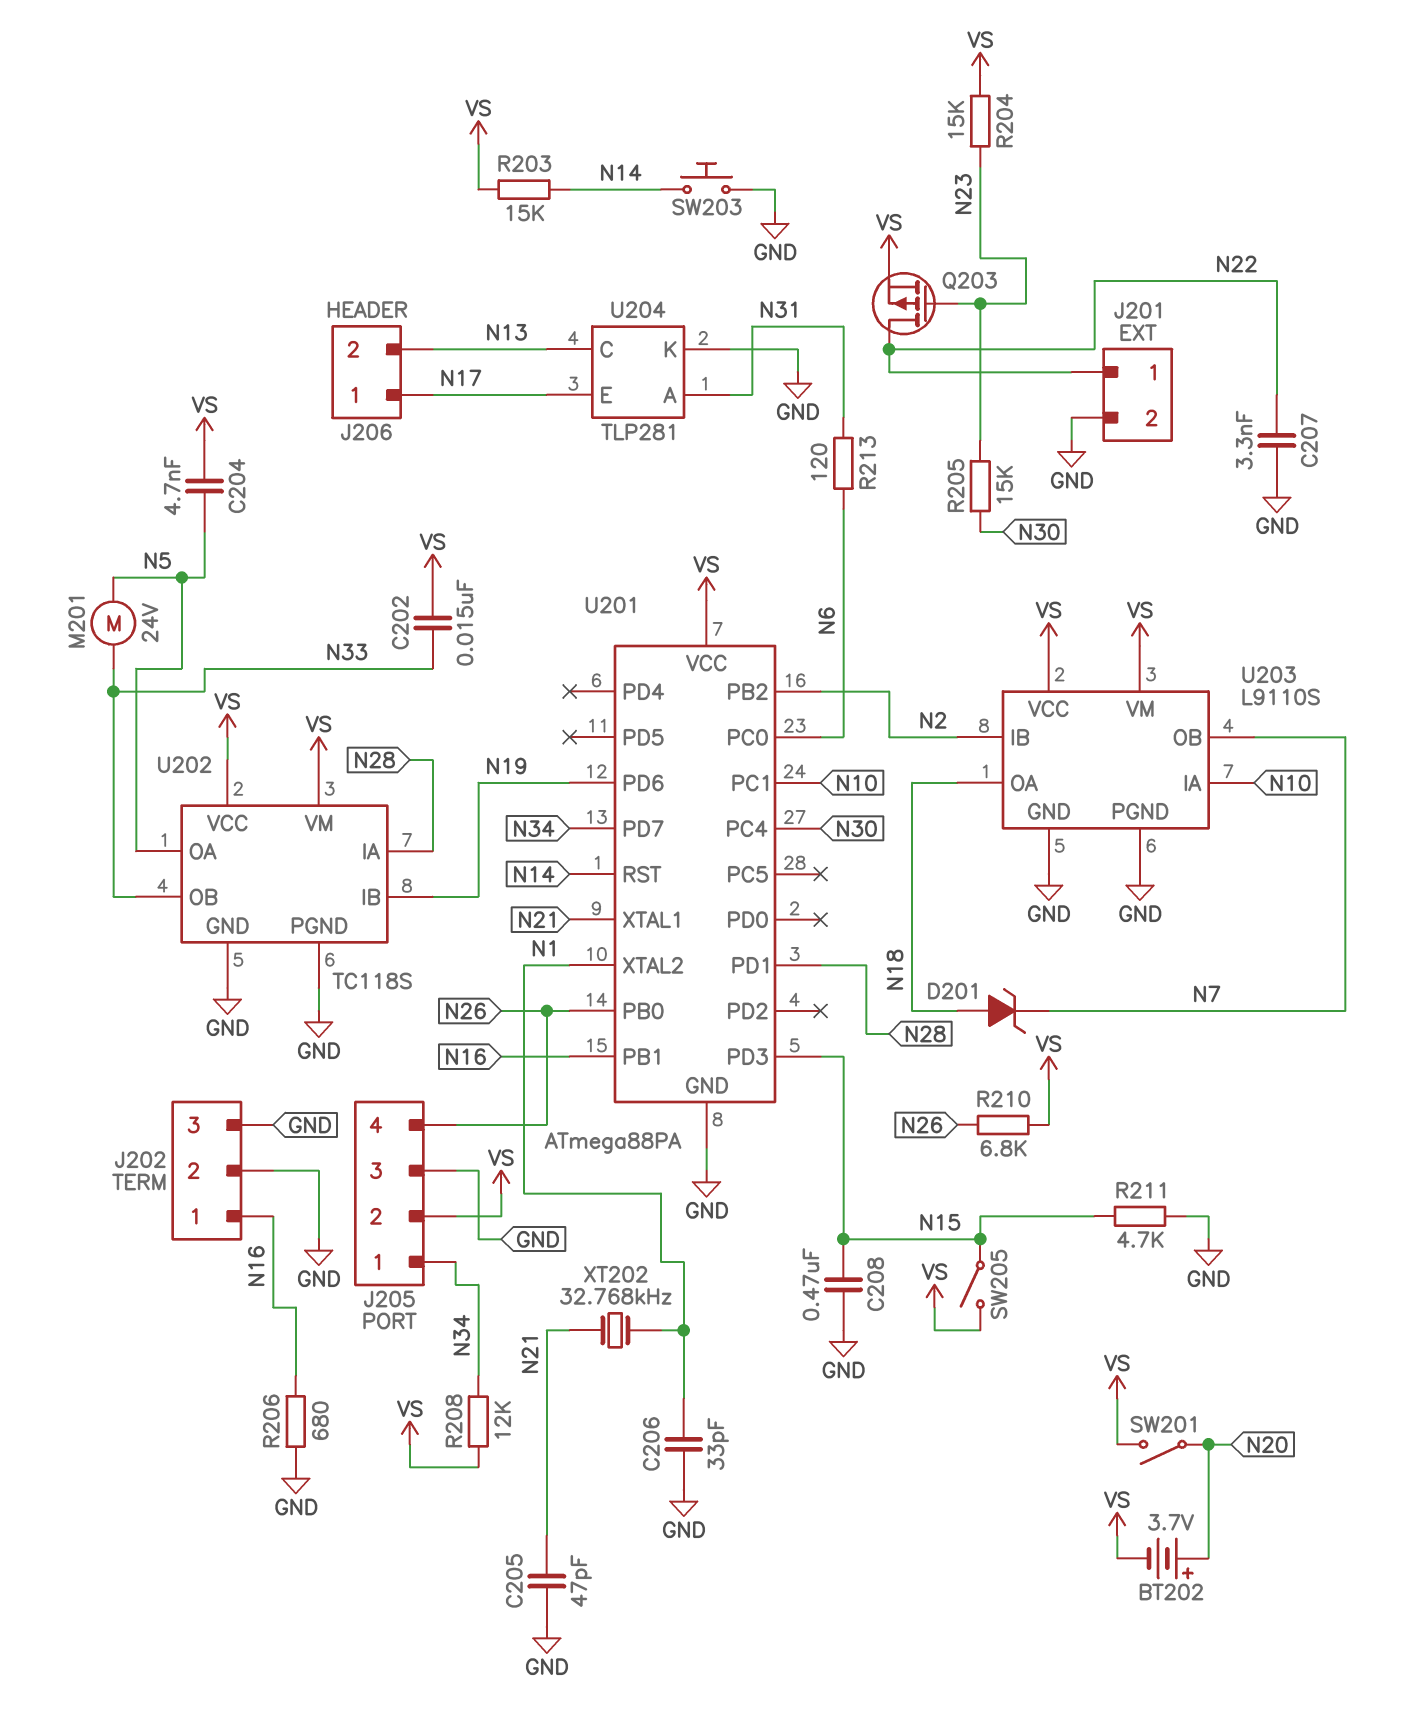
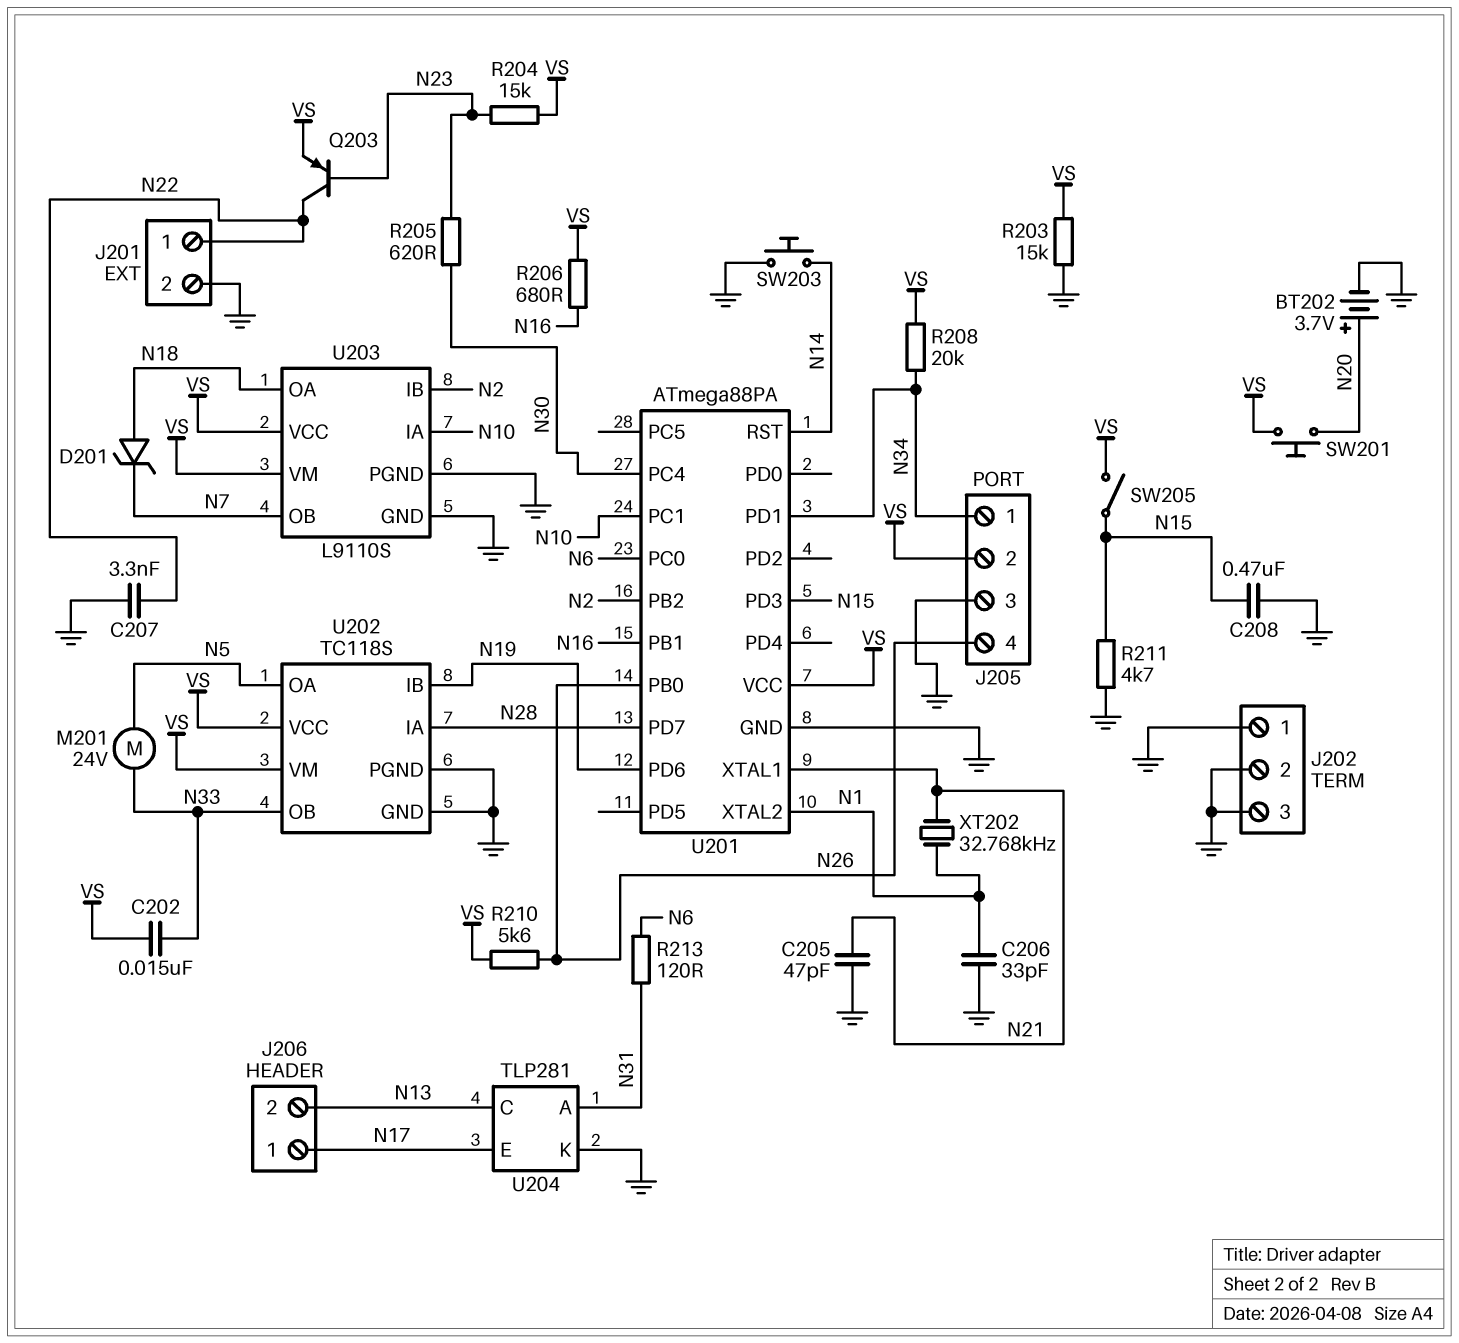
BT202: 3.7V (plus N20, minus VS) -> 3.7V (plus N20, minus GND)
C204: 4.7nF (N5, VS) -> none
J202 pin 1: N16 -> GND
Q203: PMOS (G N23, D N22, S VS) -> PNP (B N23, C N22, E VS)
R203: 15k (N14, VS) -> 15k (GND, VS)
R205: 15k (N23, N30) -> 620 (N23, N30)
R206: 680 (GND, N16) -> 680 (N16, VS)
R208: 12k (N34, VS) -> 20k (N34, VS)
R210: 6.8k (N26, VS) -> 5.6k (N26, VS)
SW201: switch (N20, VS) -> button (N20, VS)
U201 pin PD1: N28 -> N34
U201 pin PD7: N34 -> N28

